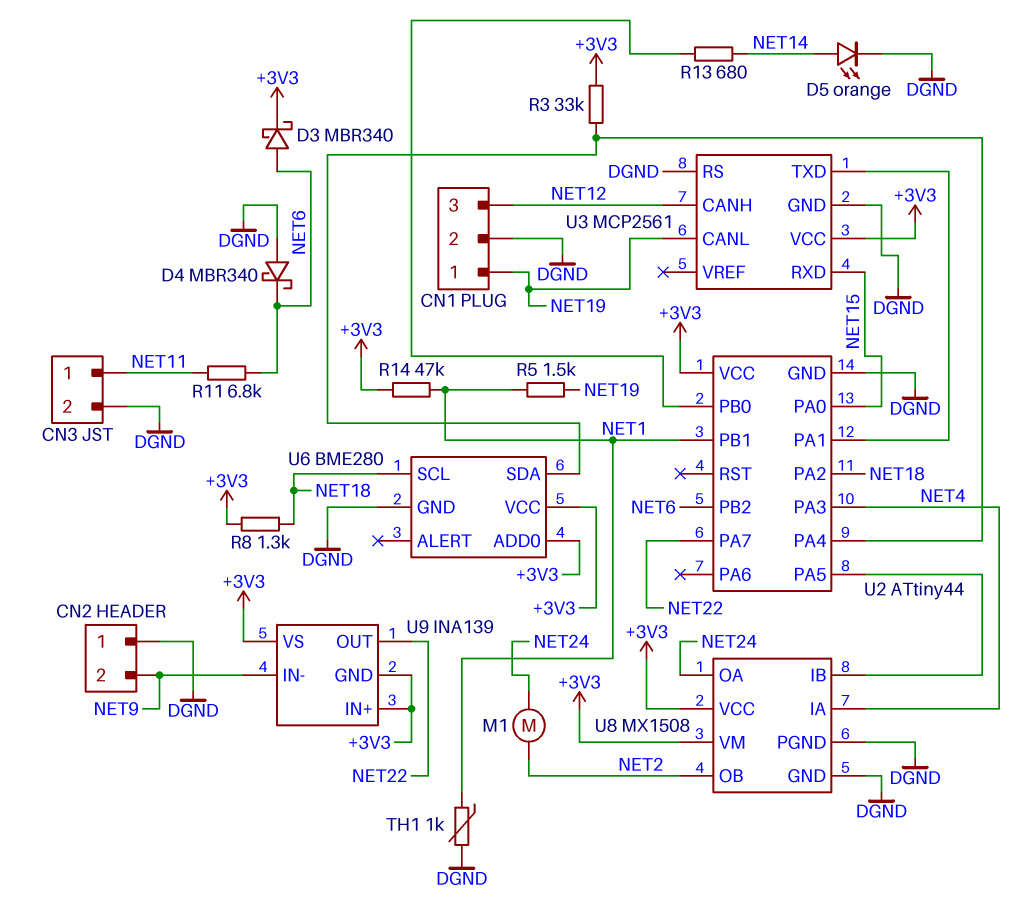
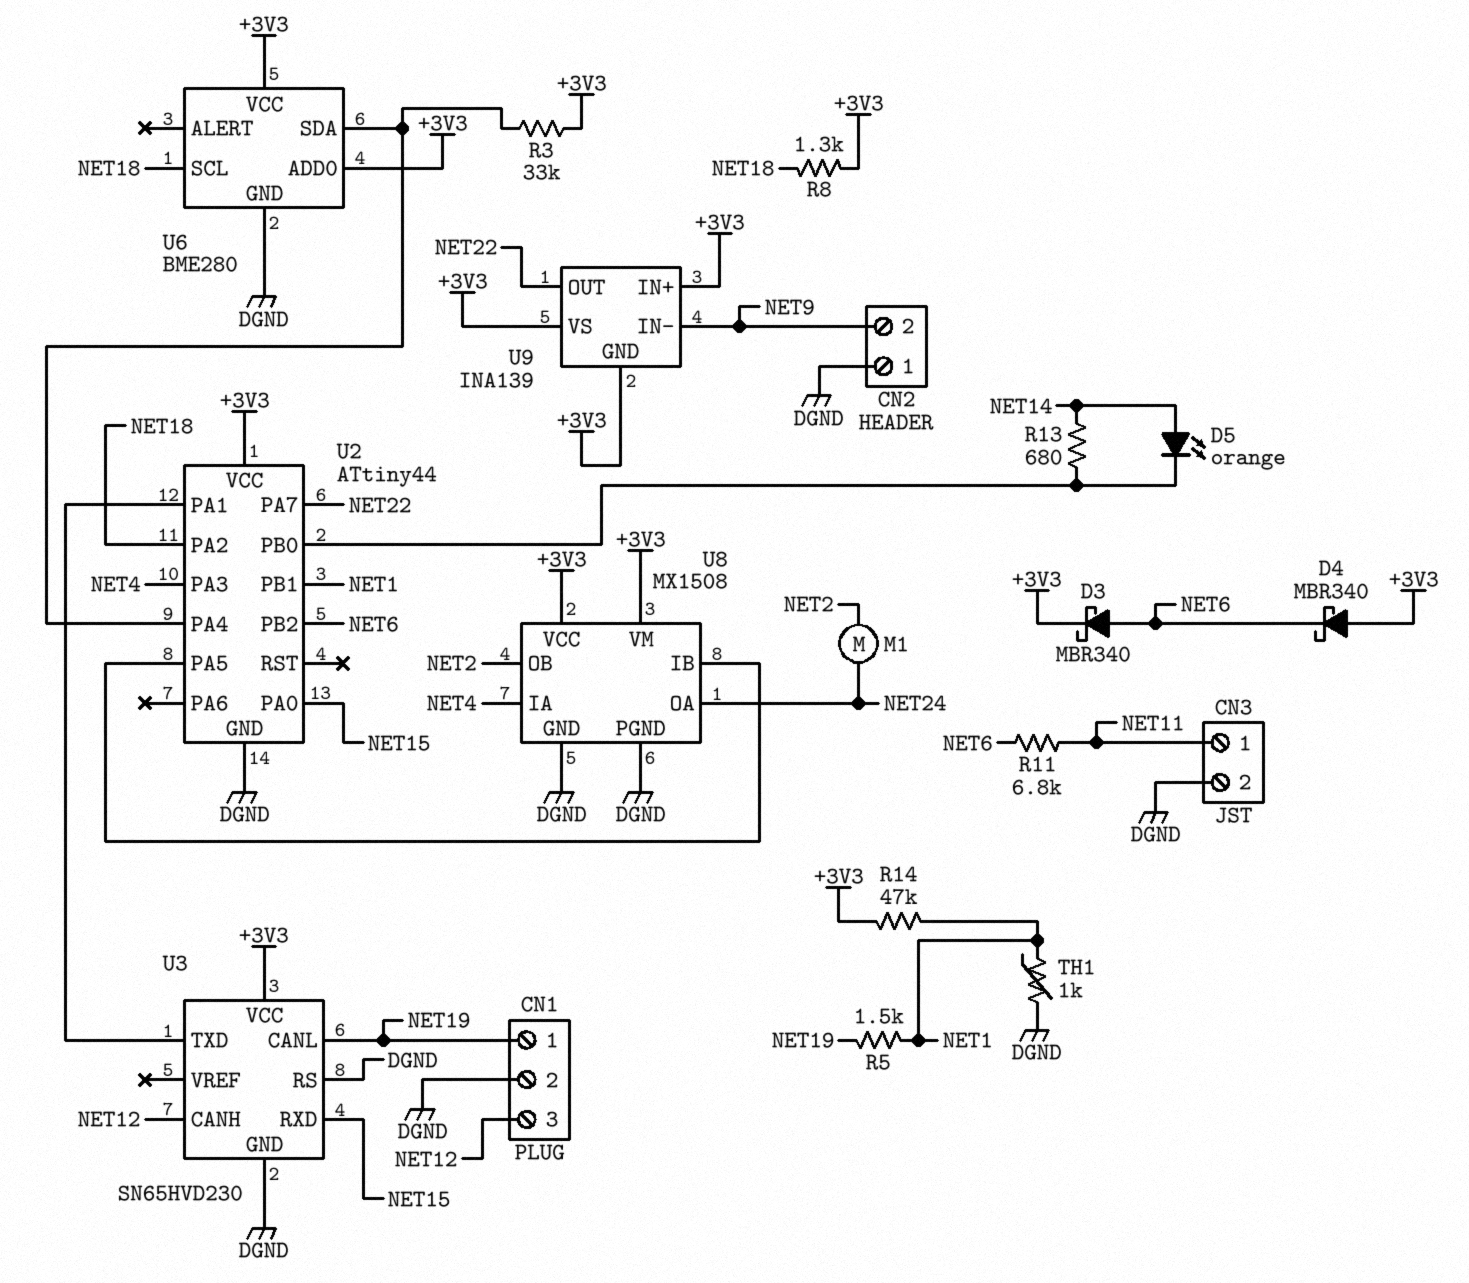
D4: schottky MBR340 (A DGND, K NET6) -> schottky MBR340 (A +3V3, K NET6)
D5: LED orange (A NET14, K DGND) -> LED orange (A NET14, K U2/PB0)
U3: MCP2561 -> SN65HVD230

